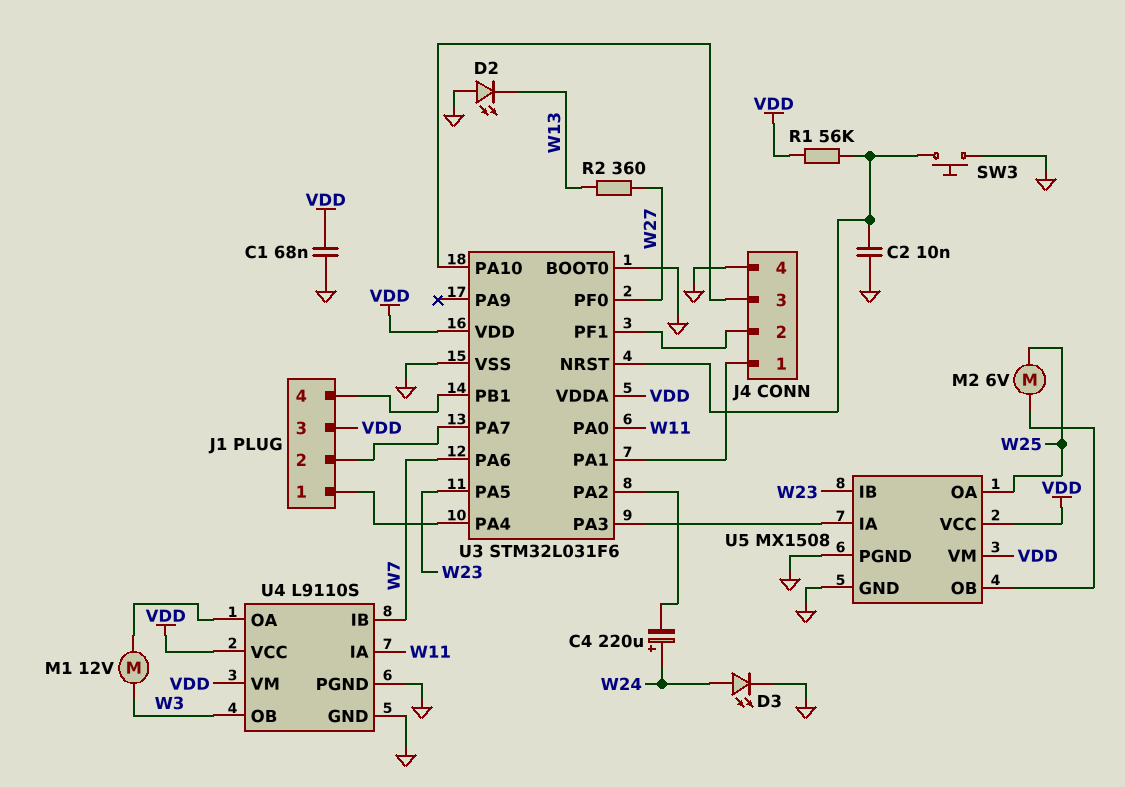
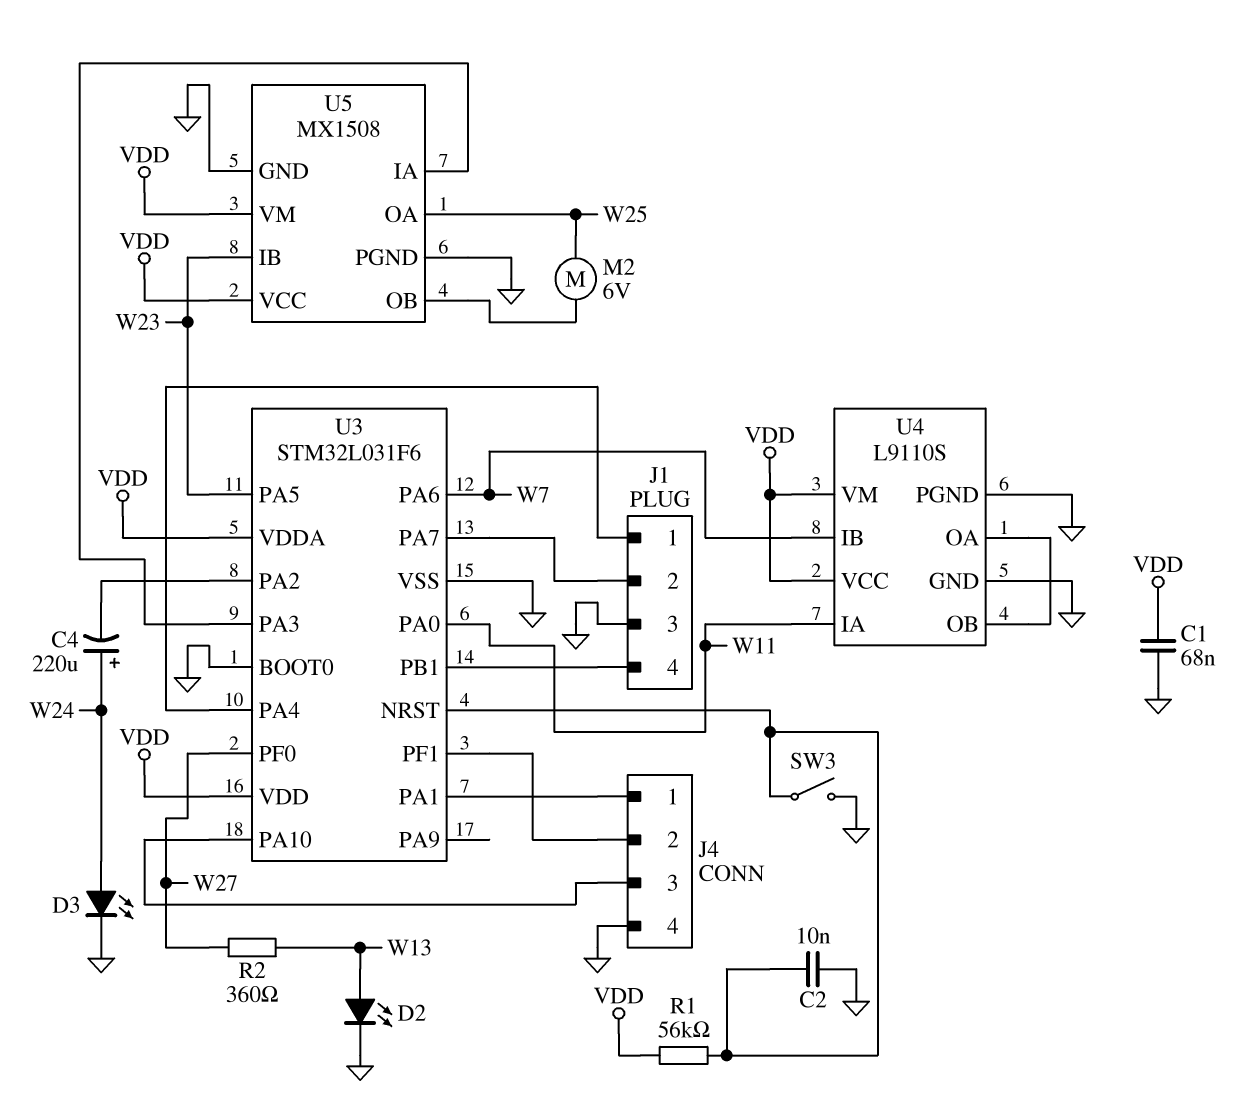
D2: LED (A GND, K W13) -> LED (A W13, K GND)
J1 pin 3: VDD -> GND
M1: motor 12V (U4/OA, W3) -> none
SW3: button (GND, U3/NRST) -> switch (GND, U3/NRST)
U4 pin OB: W3 -> U4/OA

